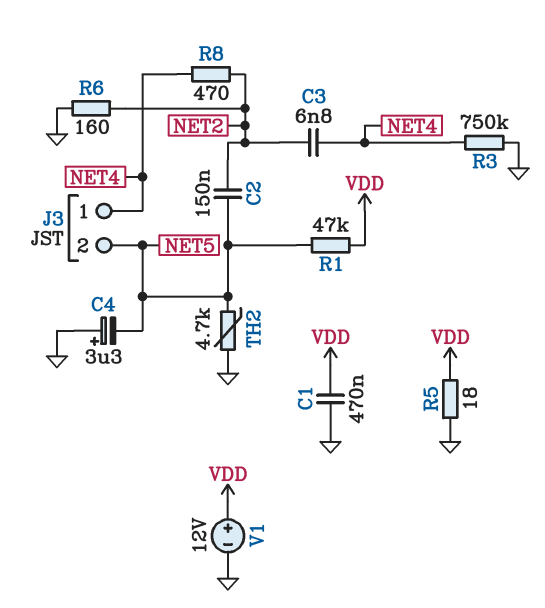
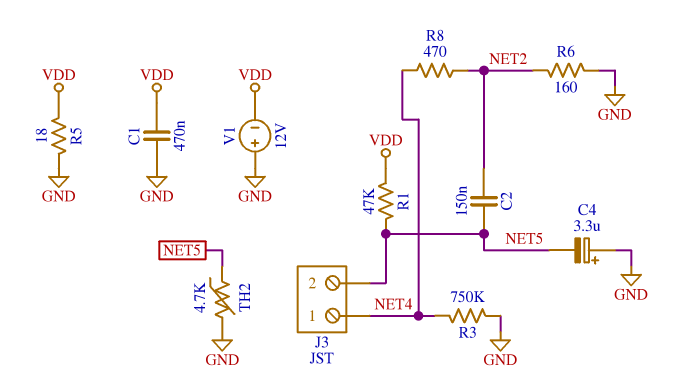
C3: 6.8nF (NET2, NET4) -> none
V1: 12V (plus VDD, minus GND) -> 12V (plus GND, minus VDD)

